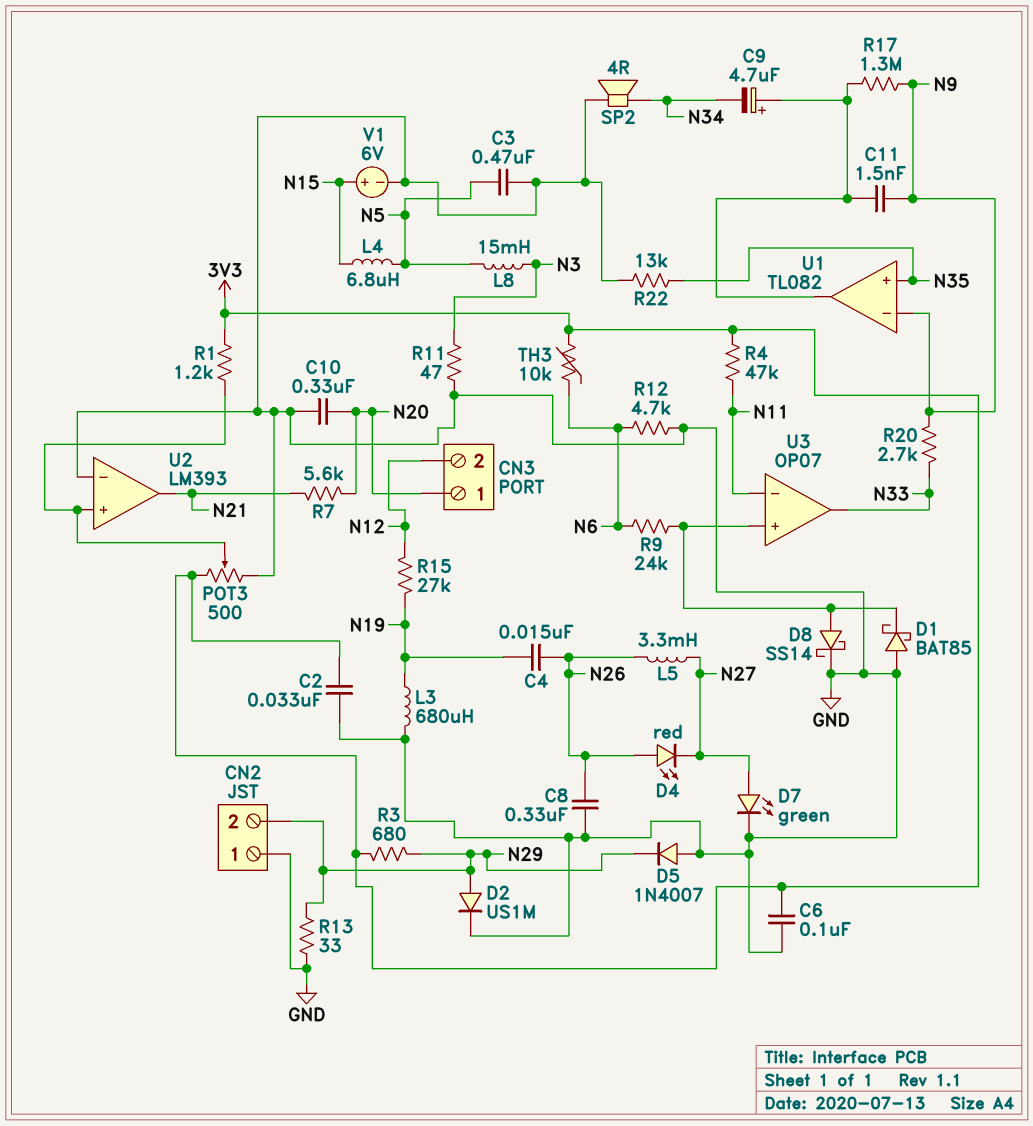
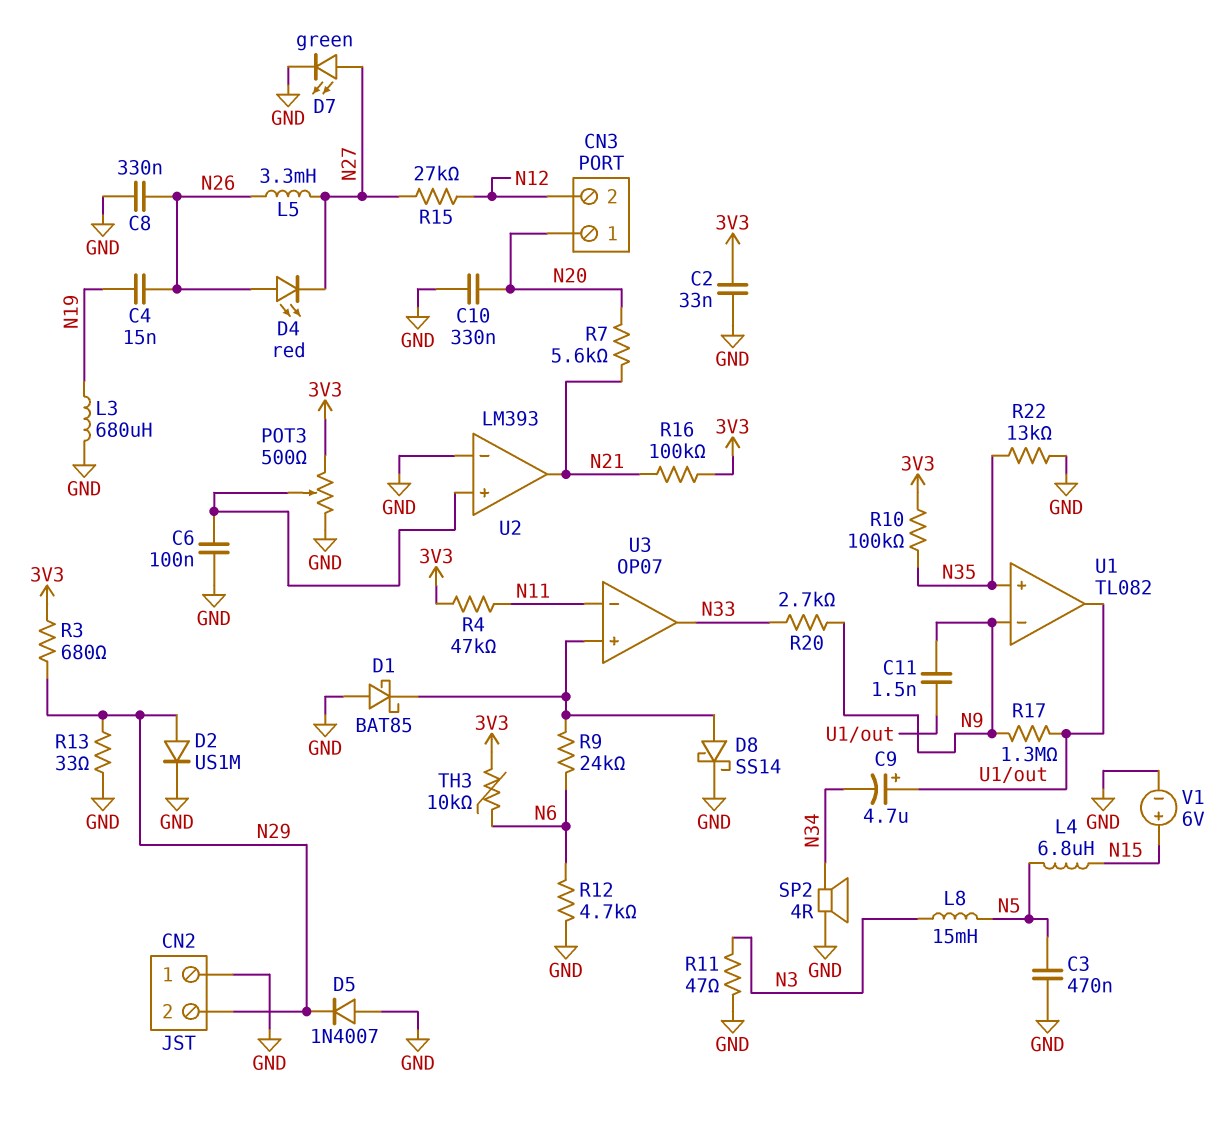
C6: 100nF (3V3, GND) -> 100nF (GND, U2/in+)
R1: 1.2k (3V3, U2/in+) -> none
R10: none -> 100k (3V3, N35)
R15: 27k (N12, N19) -> 27k (N12, N27)
R16: none -> 100k (3V3, N21)

